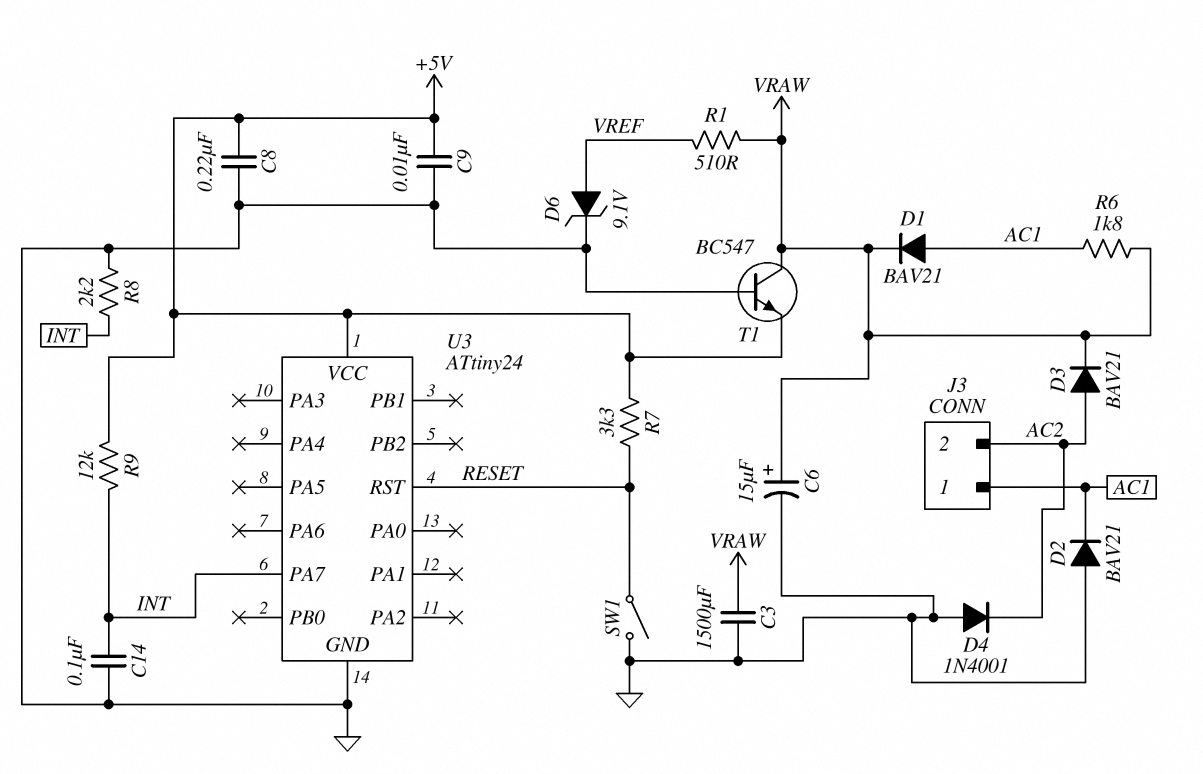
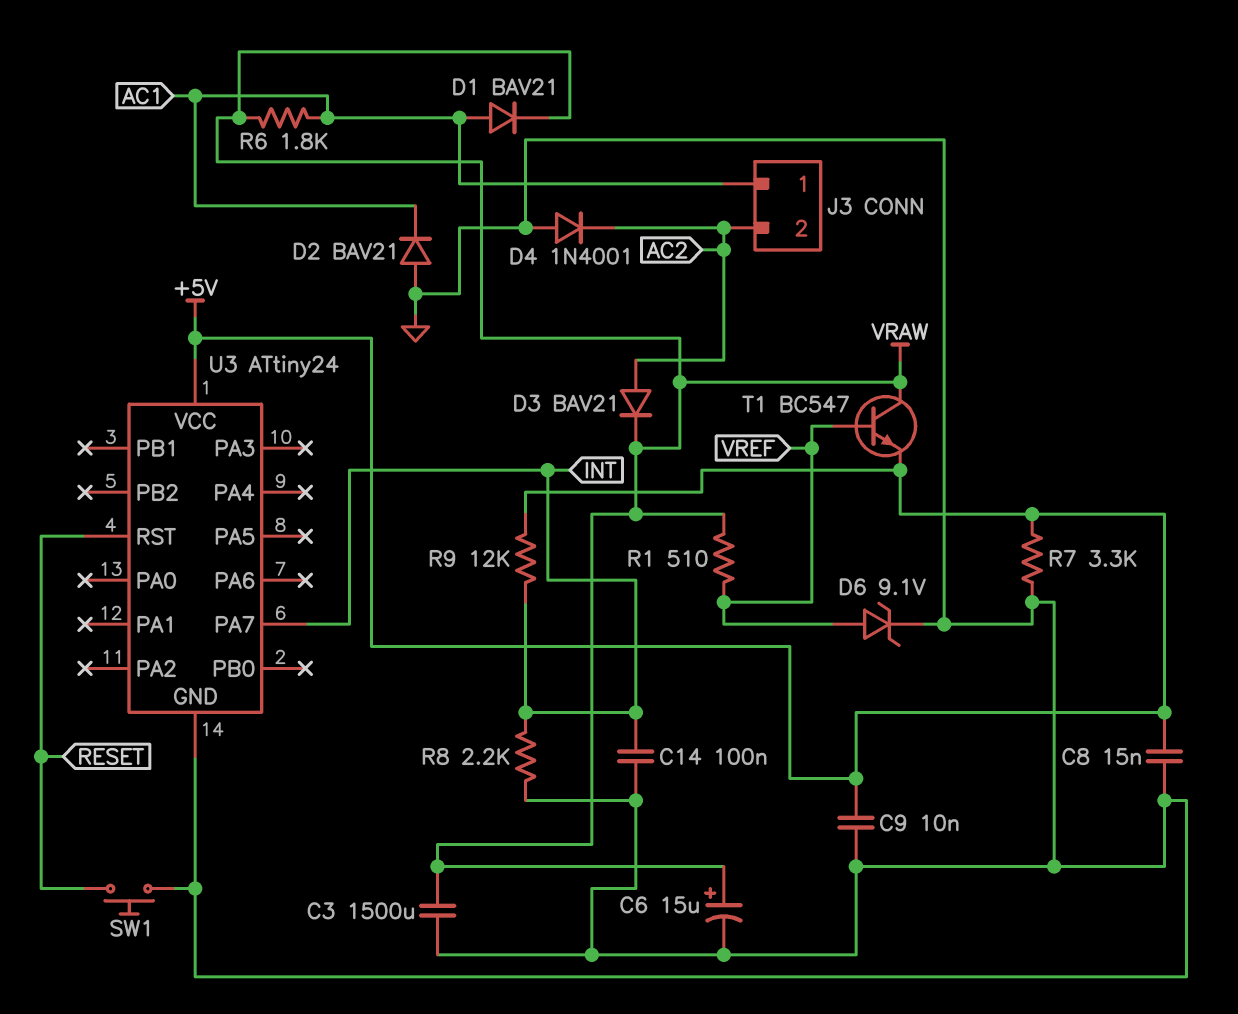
C8: 220nF (+5V, GND) -> 15nF (+5V, GND)
R7: 3.3k (+5V, RESET) -> 3.3k (+5V, GND)
SW1: switch (GND, RESET) -> button (GND, RESET)
T1: NPN BC547 (B GND, C VRAW, E +5V) -> NPN BC547 (B VREF, C VRAW, E +5V)

